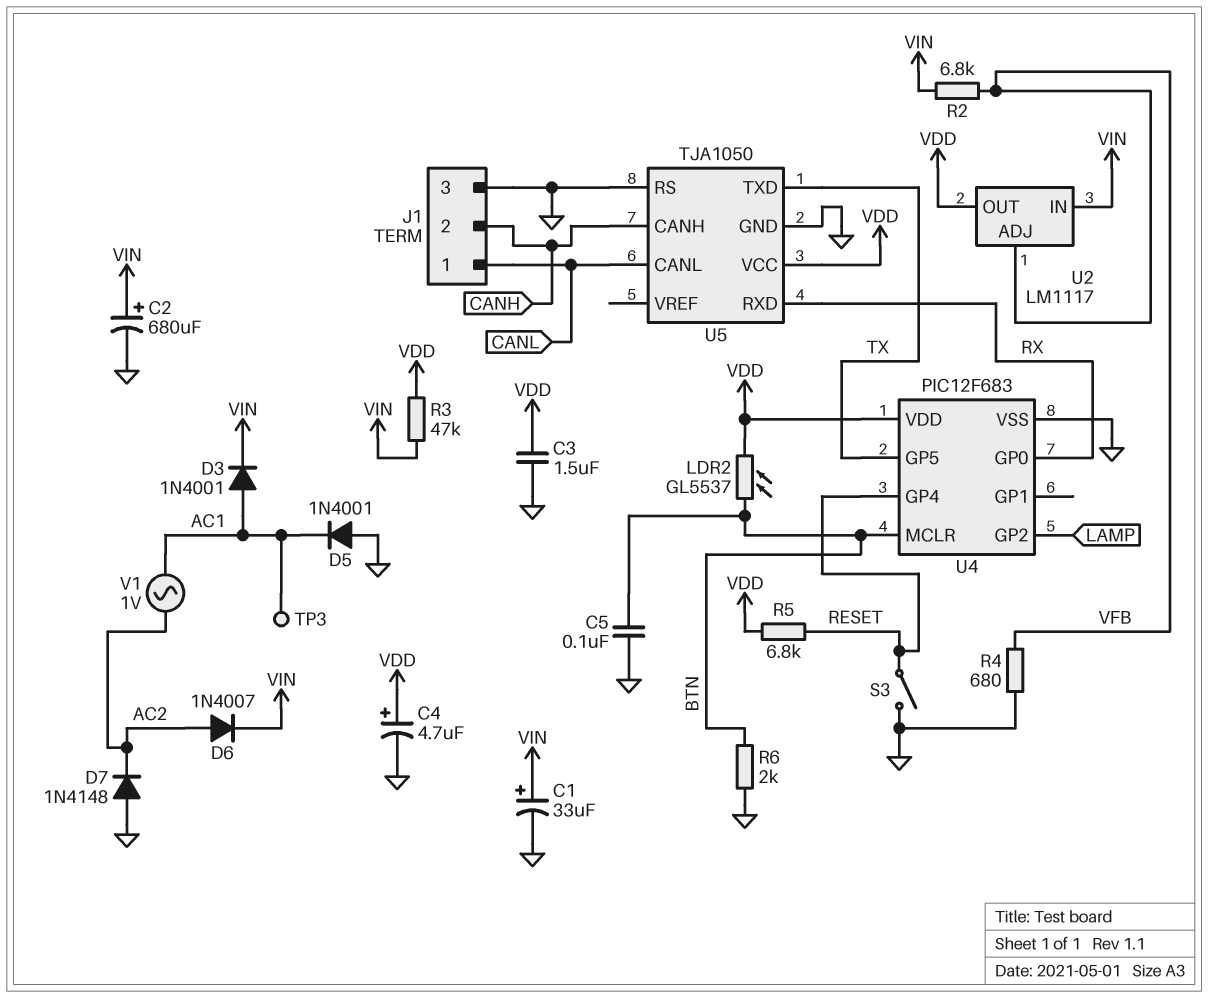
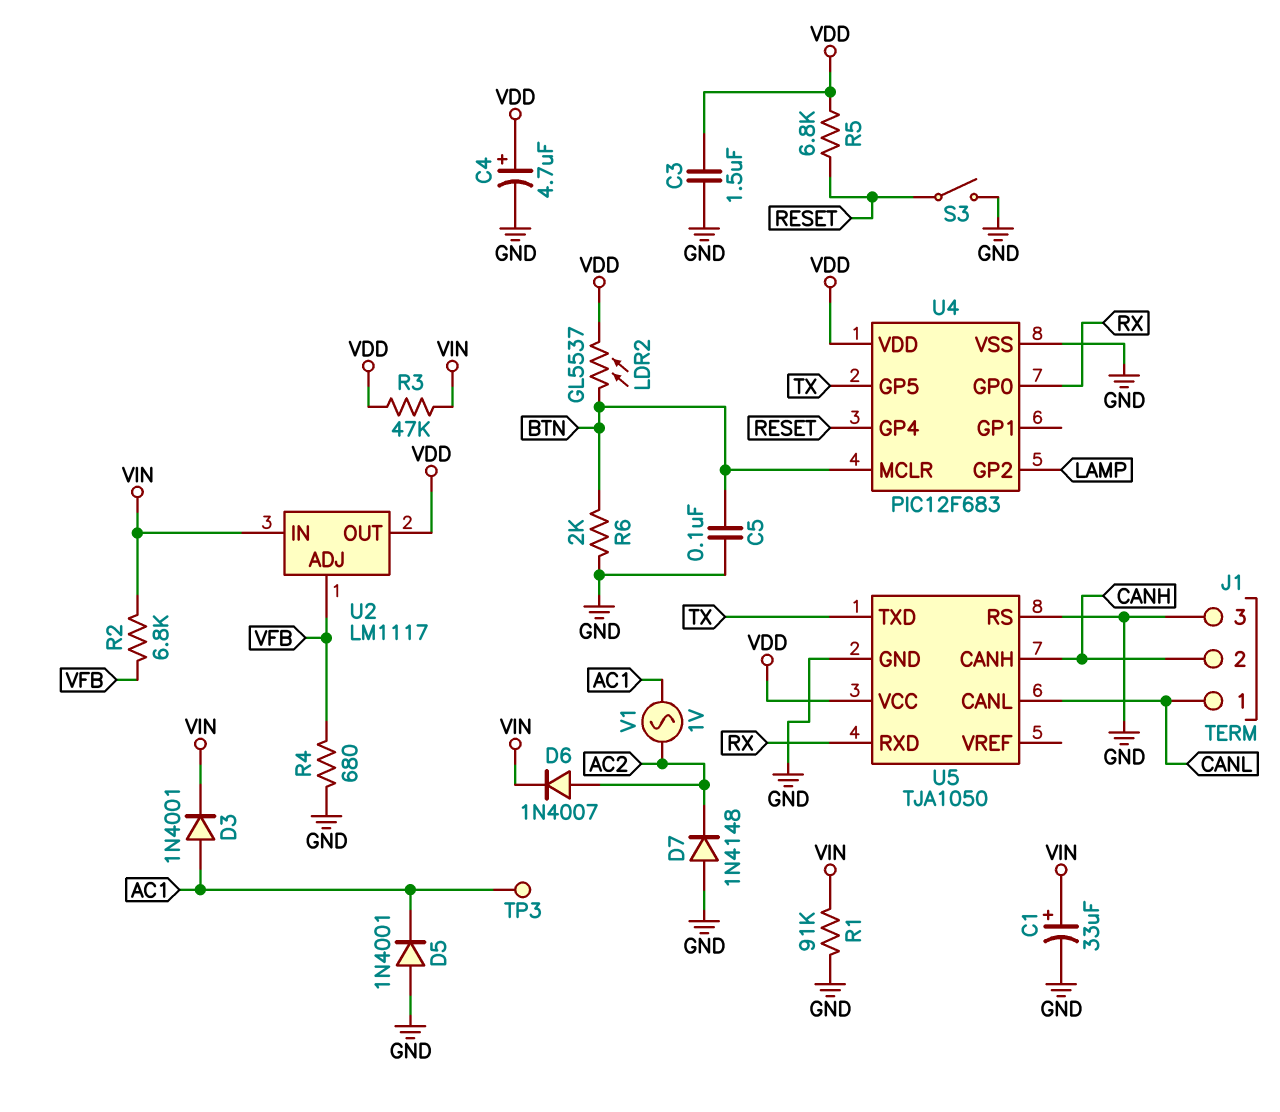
C2: 680uF (plus VIN, minus GND) -> none
R1: none -> 91k (GND, VIN)

